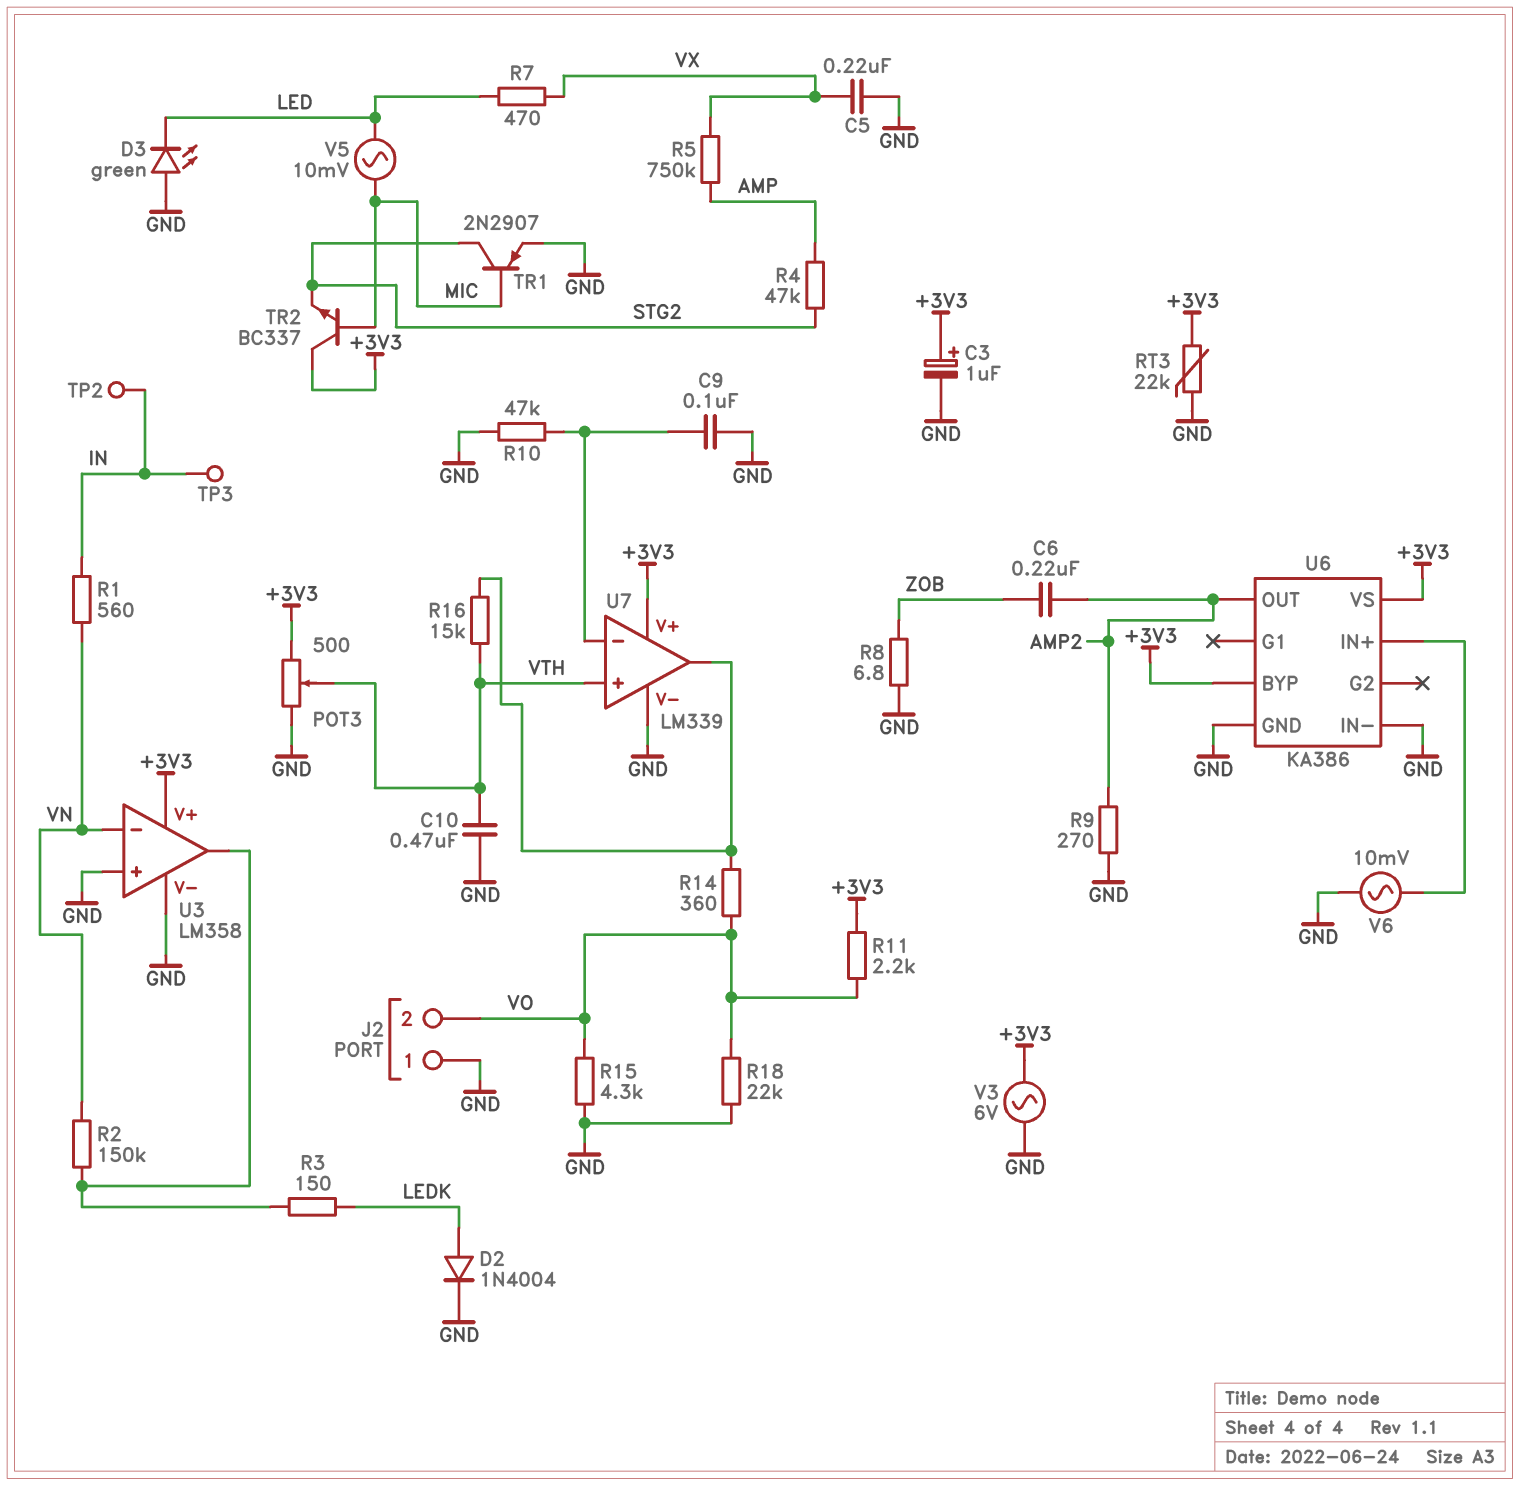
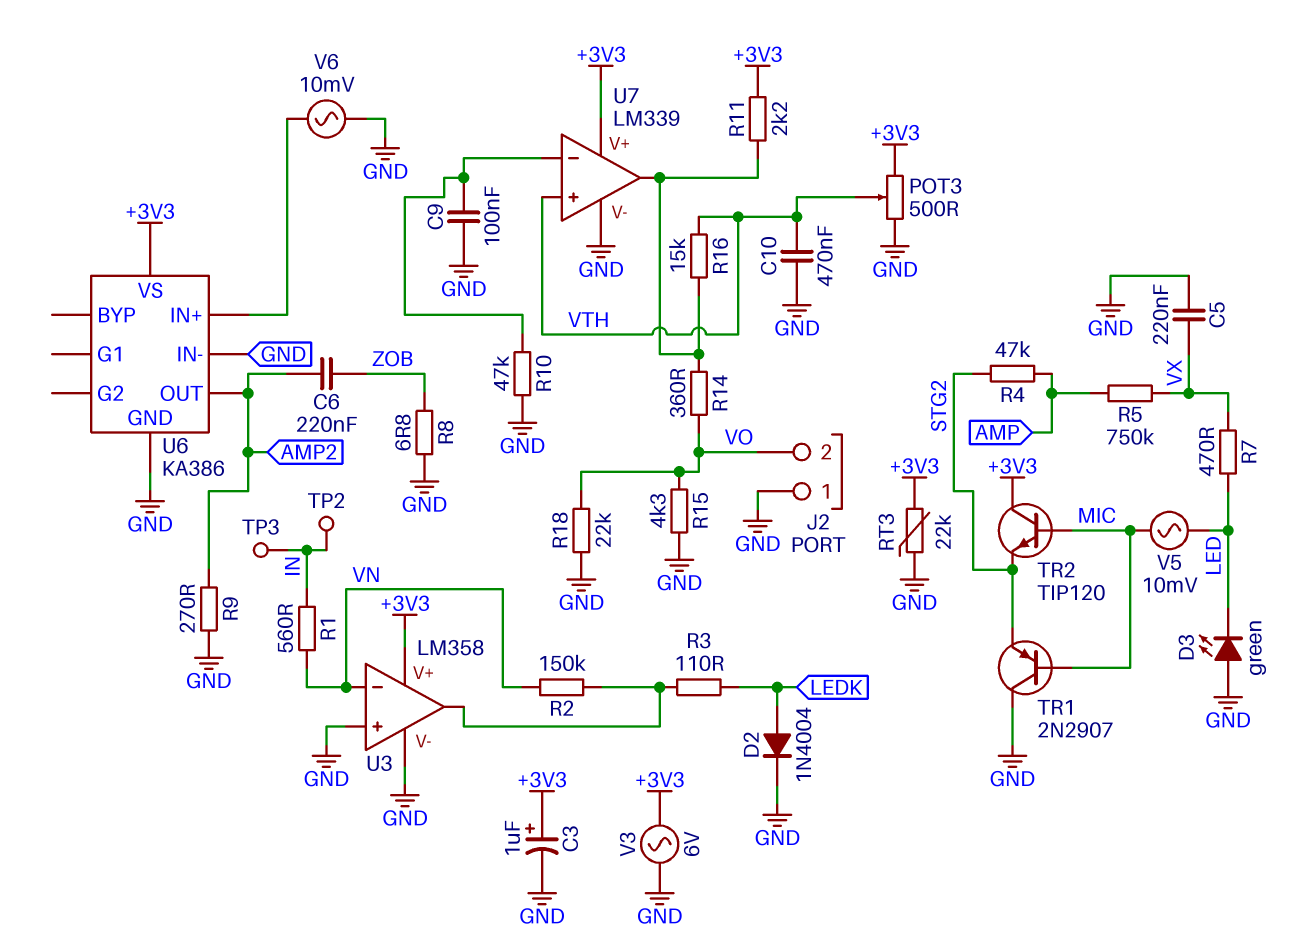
R3: 150 (LEDK, U3/out) -> 110 (LEDK, U3/out)
R11: 2.2k (+3V3, VO) -> 2.2k (+3V3, U7/out)
TR1: PNP 2N2907 (B MIC, C STG2, E GND) -> PNP 2N2907 (B MIC, C GND, E STG2)
TR2: NPN BC337 (B MIC, C +3V3, E STG2) -> NPN TIP120 (B MIC, C +3V3, E STG2)
U6 pin BYP: +3V3 -> none

